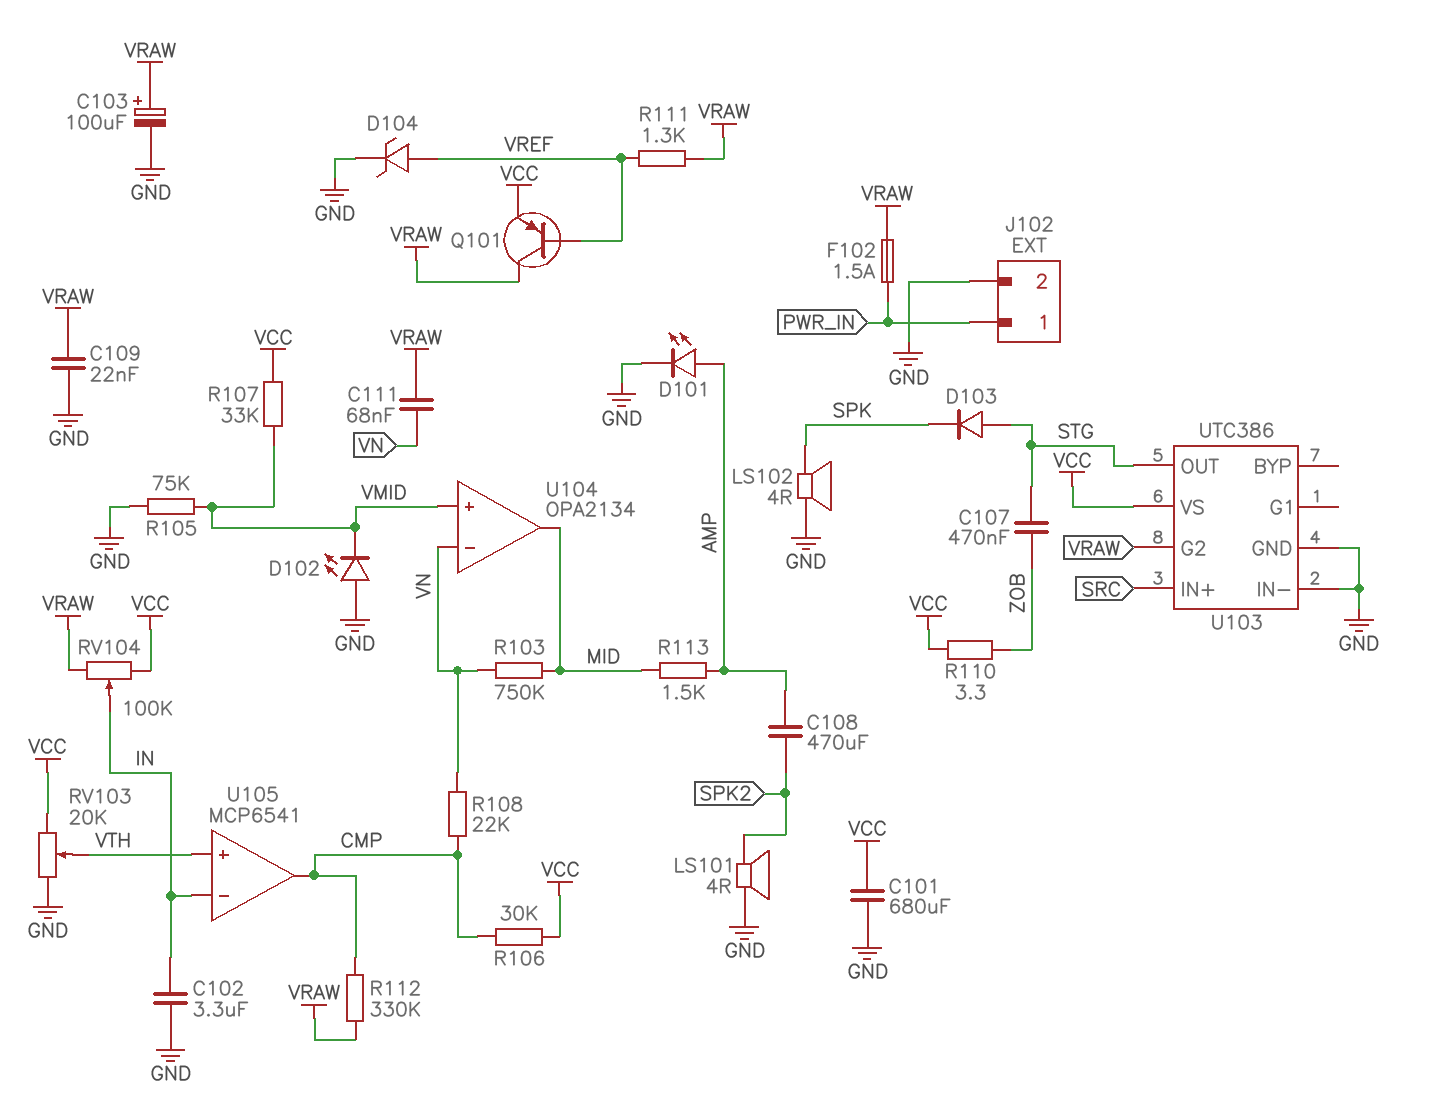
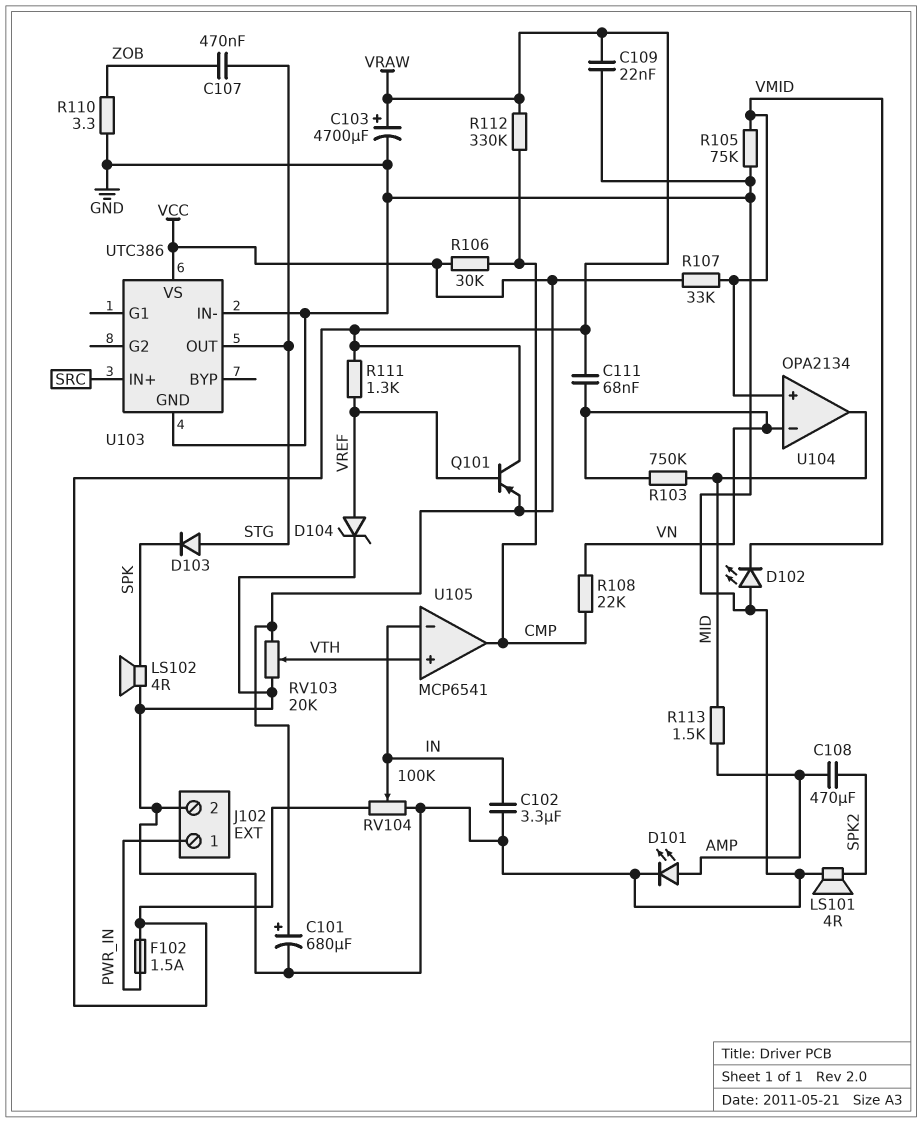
C101: 680uF (GND, VCC) -> 680uF (plus VCC, minus GND)
C103: 100uF (plus VRAW, minus GND) -> 4700uF (plus VRAW, minus GND)
R110: 3.3 (VCC, ZOB) -> 3.3 (GND, ZOB)
RV104: 100k (VCC, VRAW, wiper IN) -> 100k (GND, VRAW, wiper IN)
U103 pin G2: VRAW -> none

